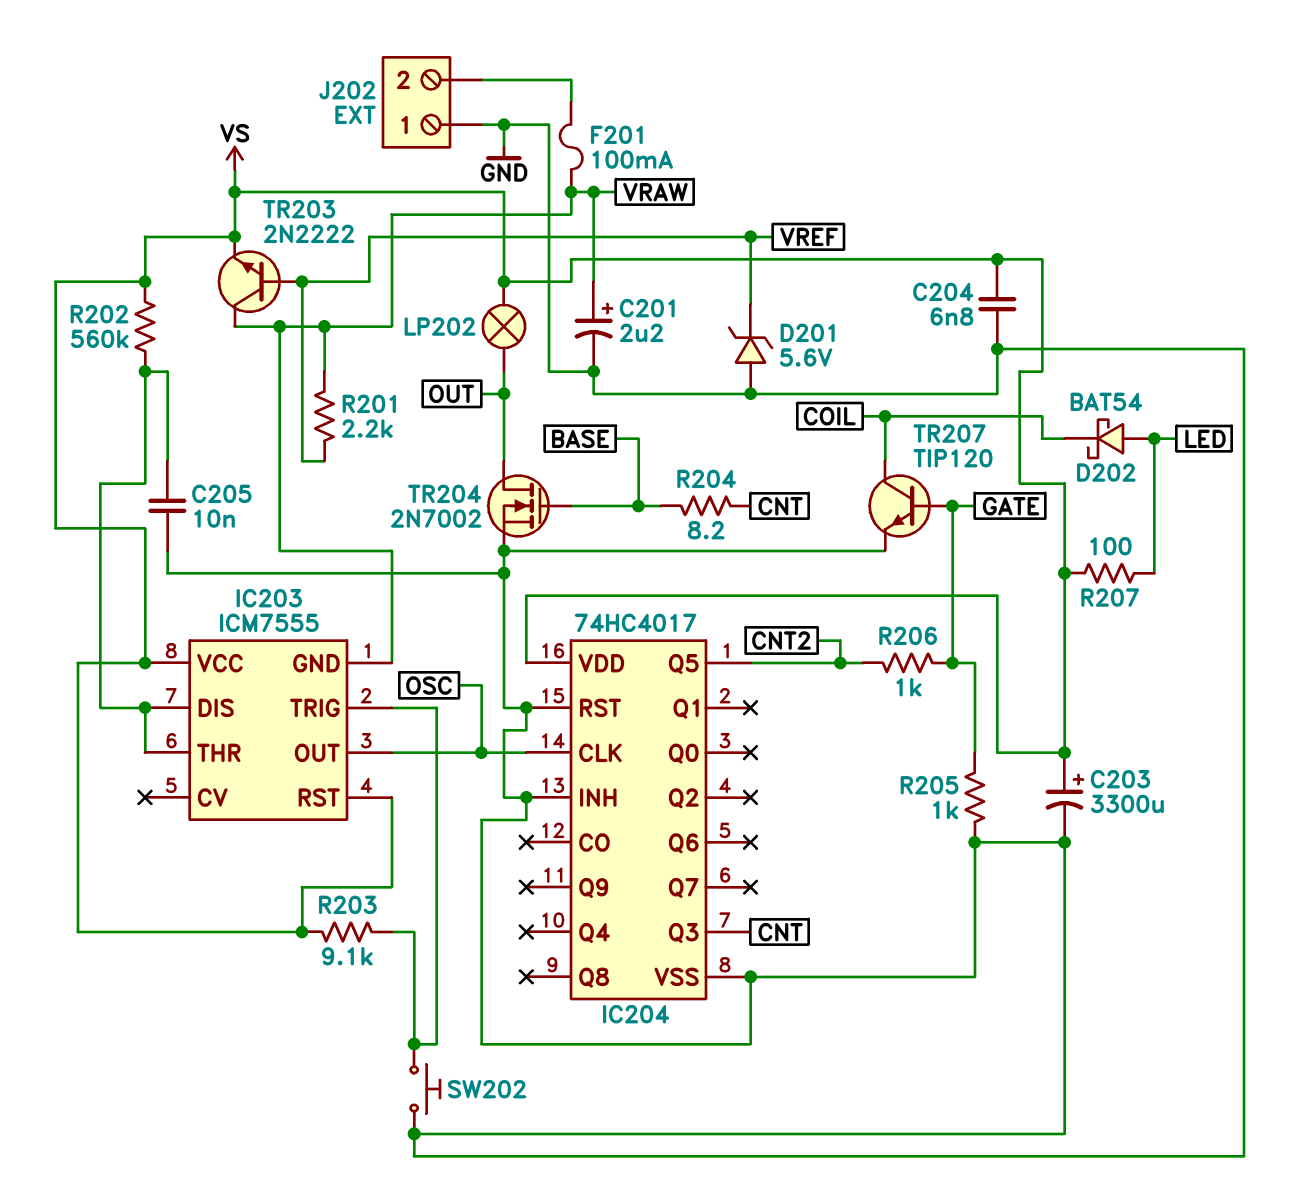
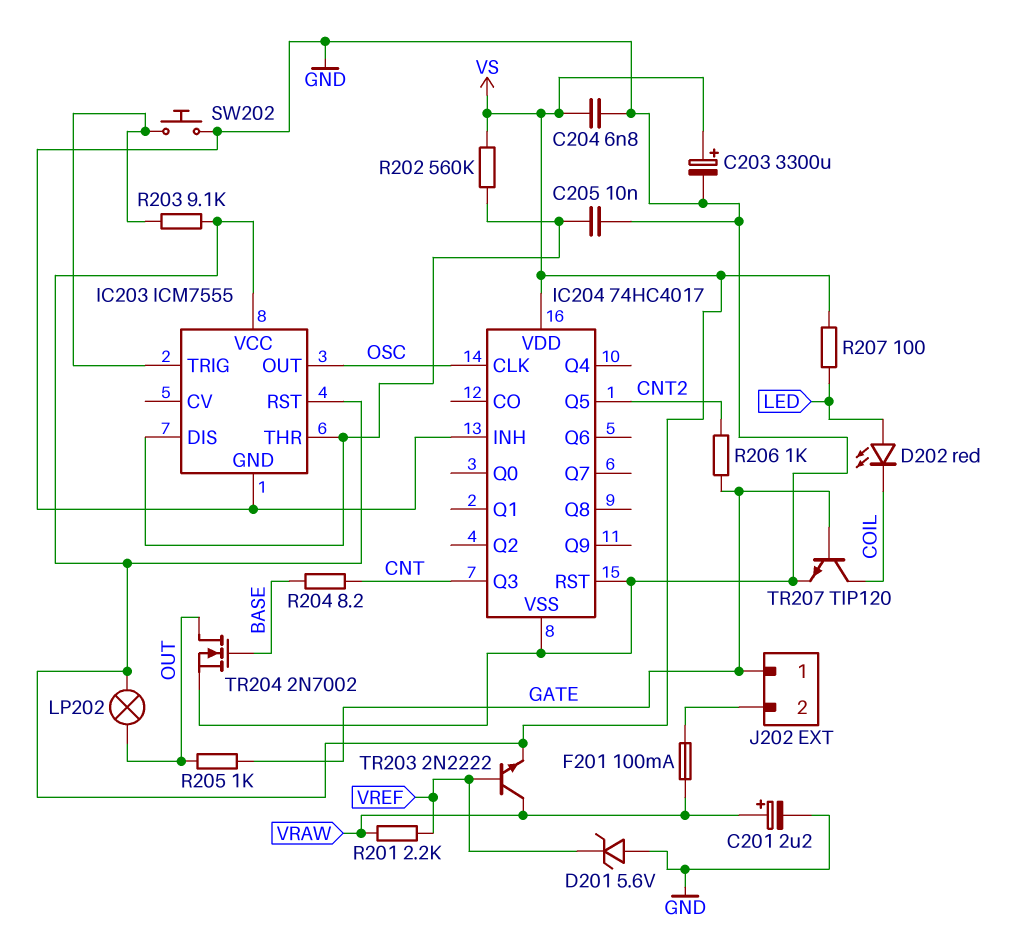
D202: schottky BAT54 (A LED, K COIL) -> LED red (A LED, K COIL)
IC203 pin GND: VRAW -> GND
J202 pin 1: GND -> GATE
R205: 1k (GATE, GND) -> 1k (GATE, OUT)

